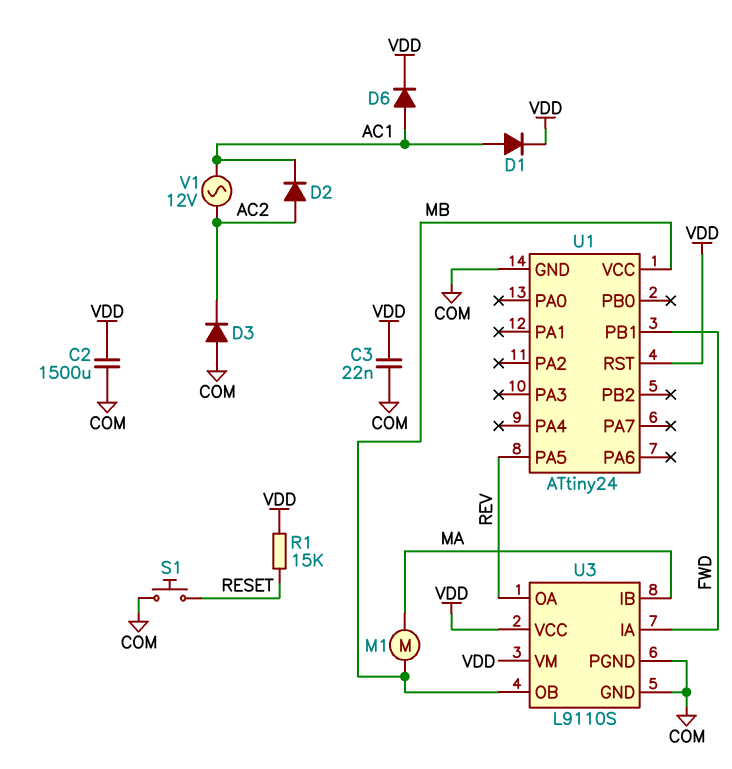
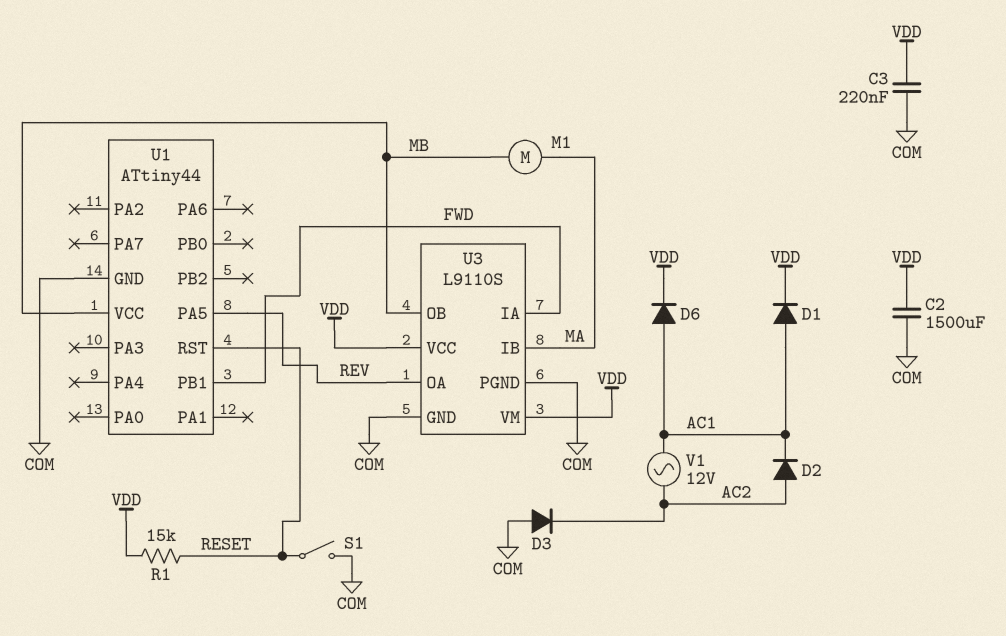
C3: 22nF (COM, VDD) -> 220nF (COM, VDD)
S1: button (COM, RESET) -> switch (COM, RESET)
U1: ATtiny24 -> ATtiny44
U1 pin RST: VDD -> RESET

